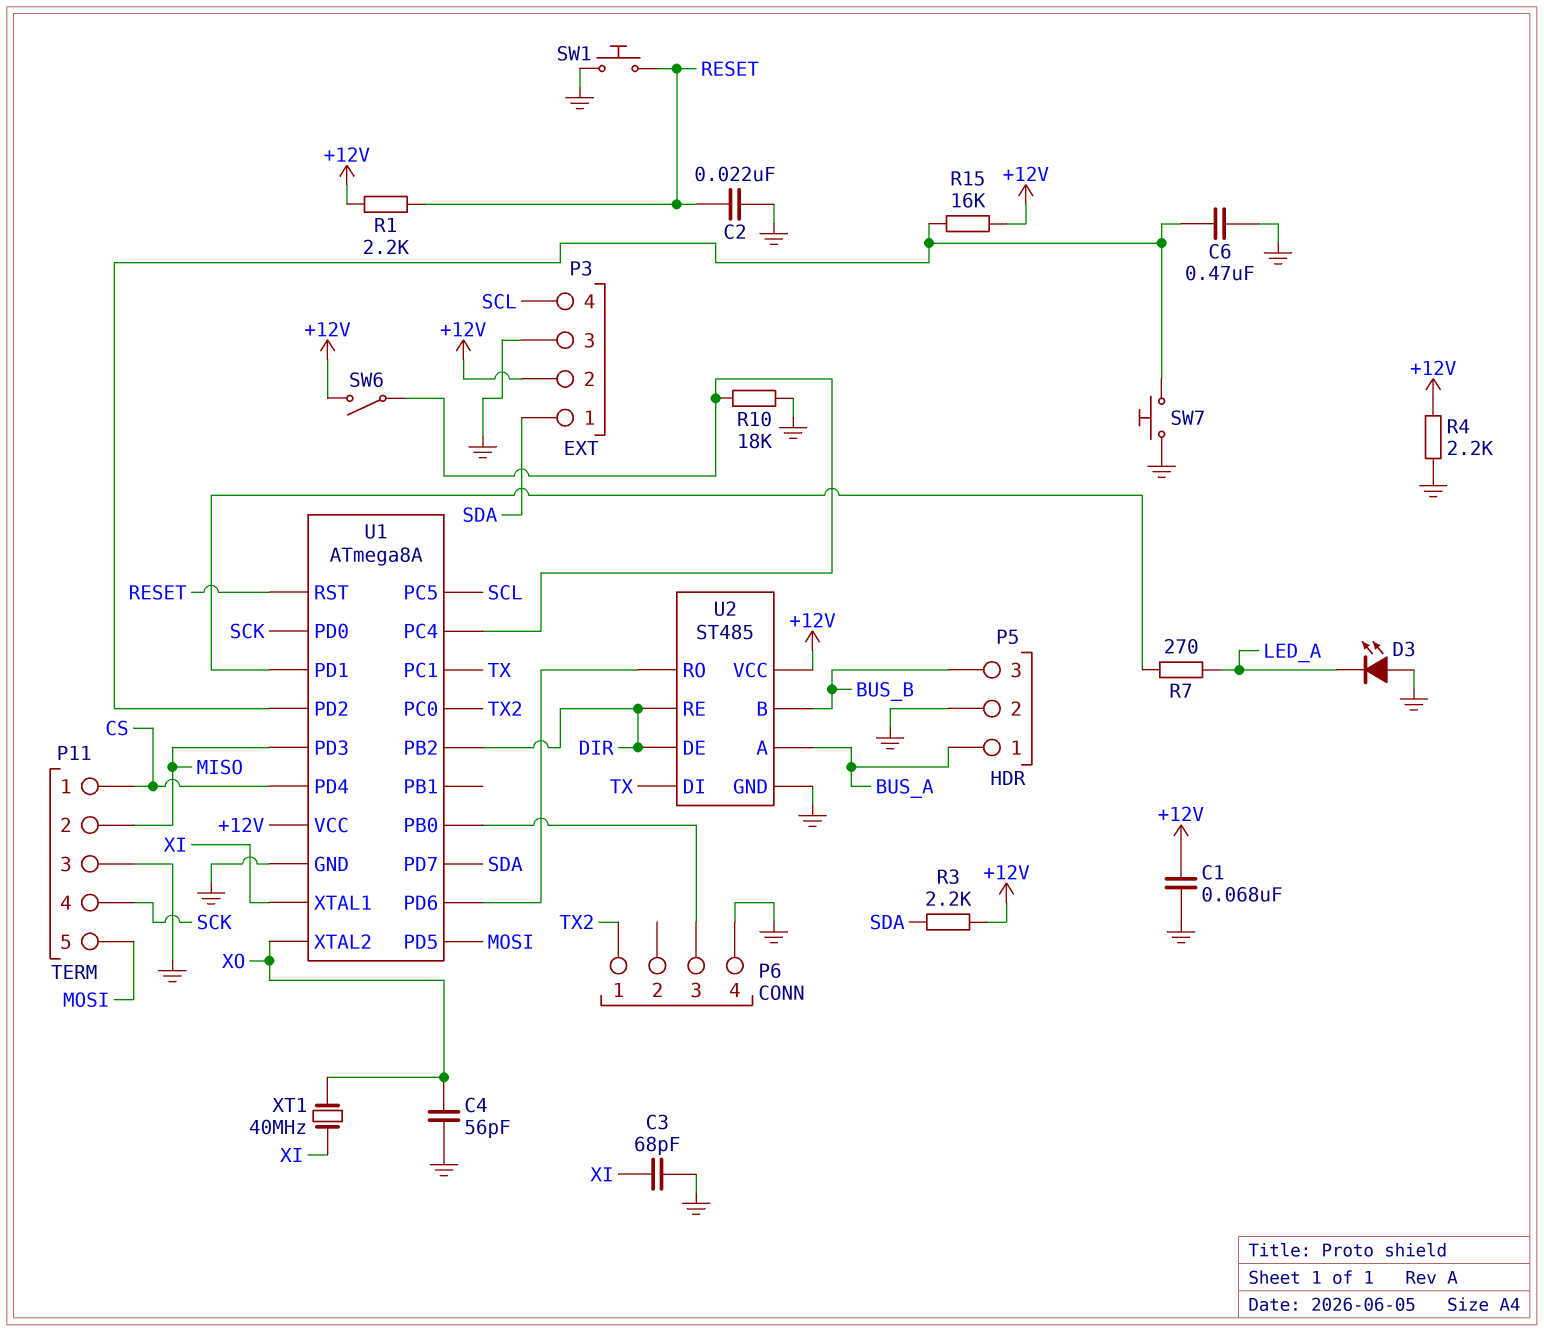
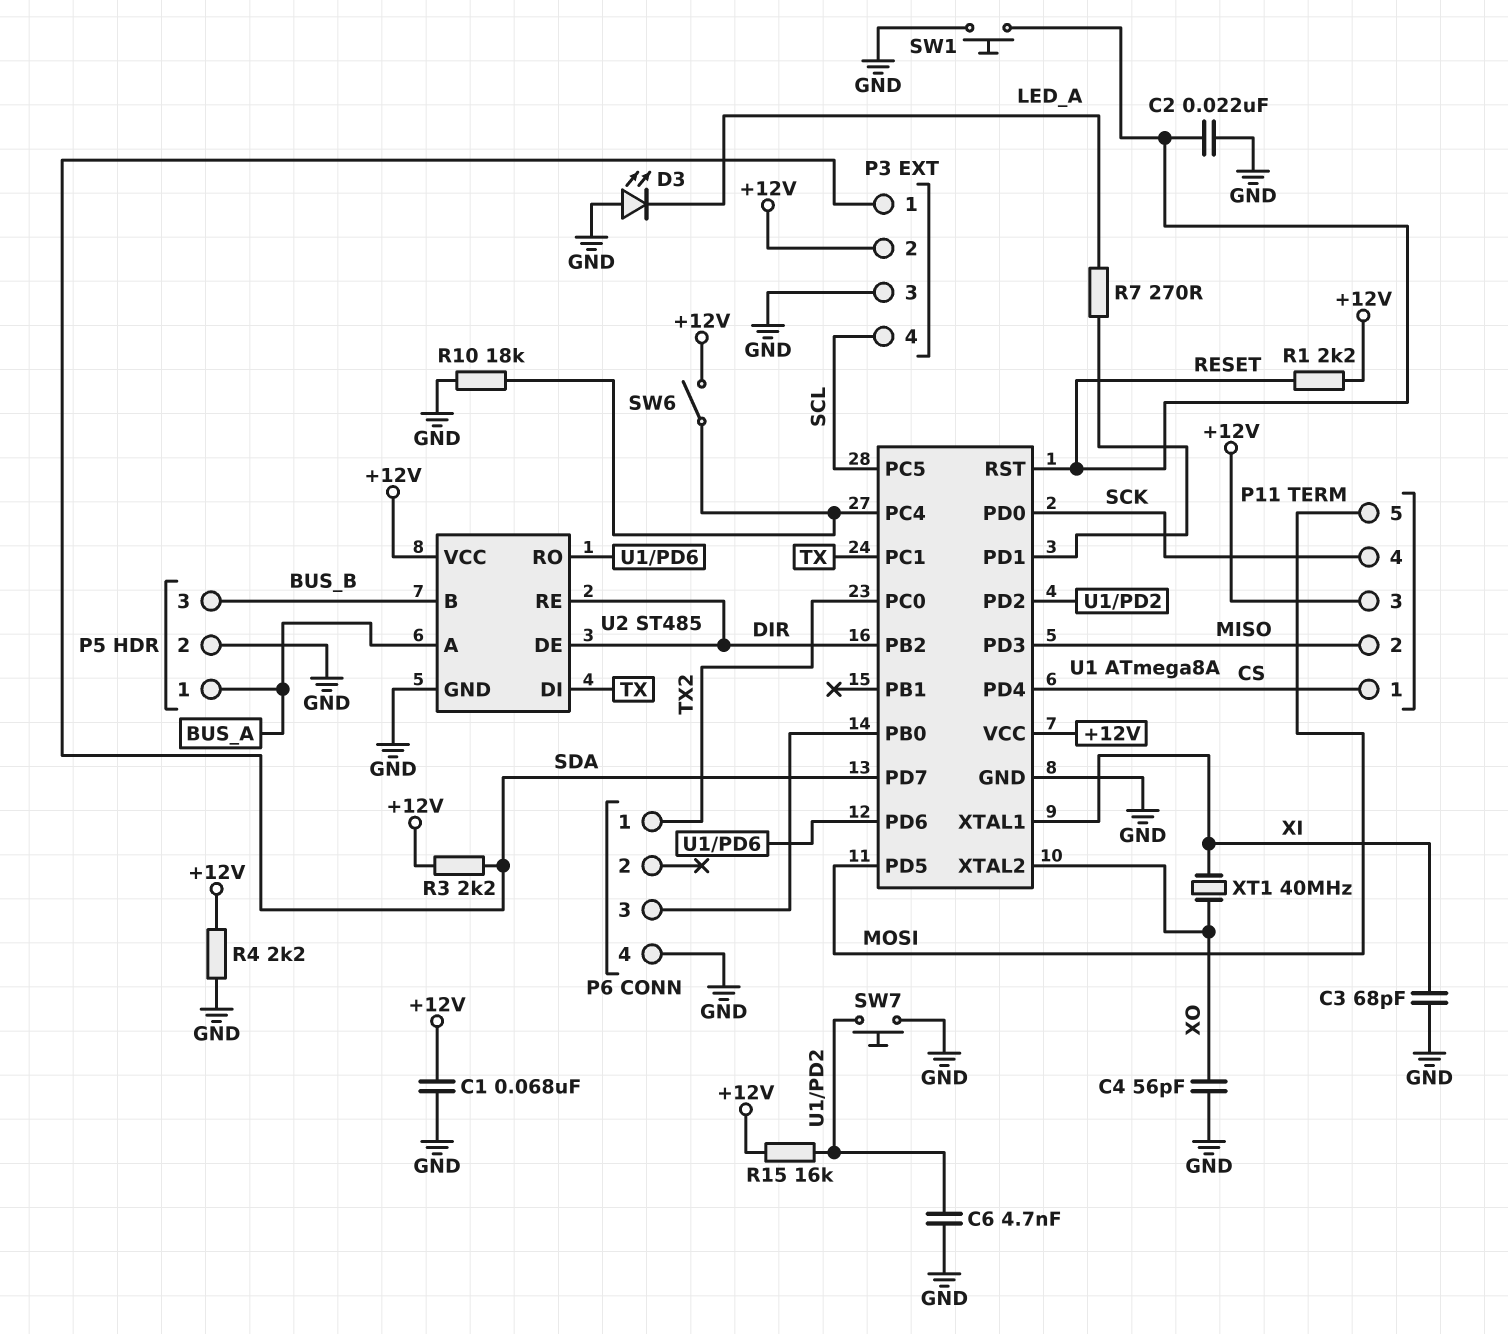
C6: 470nF (GND, U1/PD2) -> 4.7nF (GND, U1/PD2)
P11 pin 3: GND -> +12V

